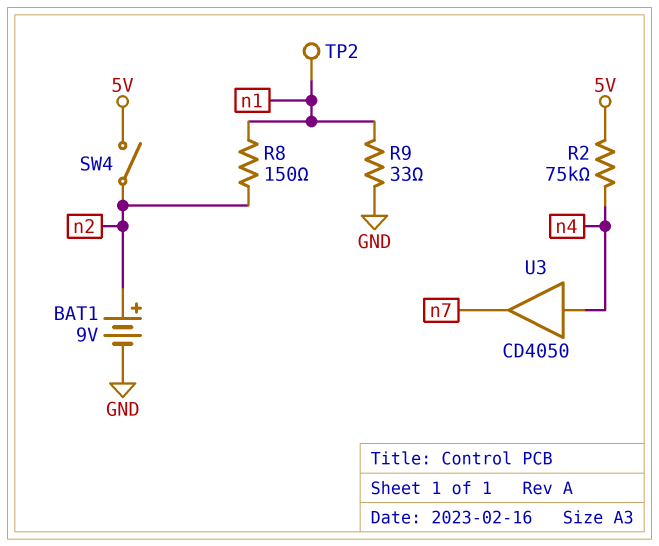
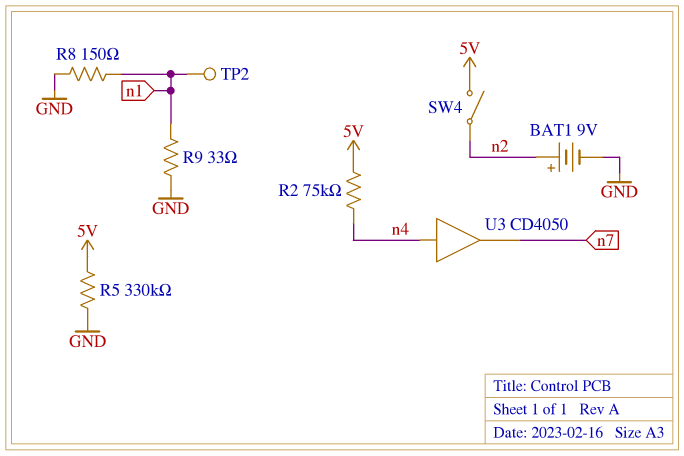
R5: none -> 330k (5V, GND)
R8: 150 (n1, n2) -> 150 (GND, n1)

